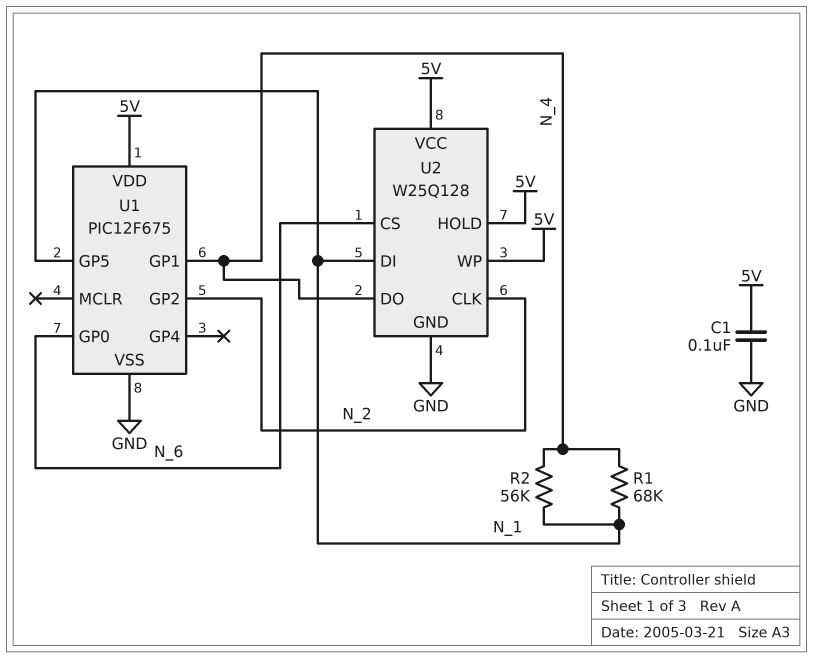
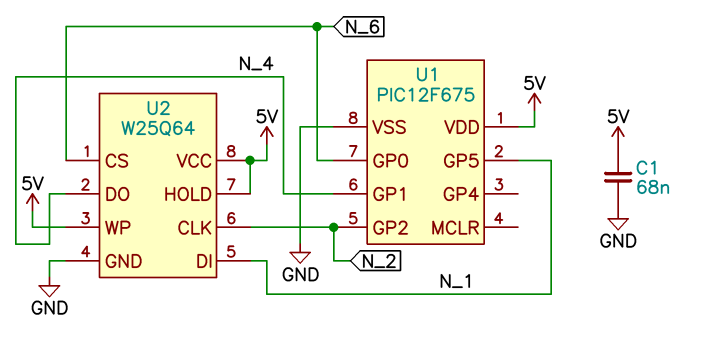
C1: 100nF (5V, GND) -> 68nF (5V, GND)
R1: 68k (N_1, N_4) -> none
R2: 56k (N_1, N_4) -> none
U2: W25Q128 -> W25Q64

